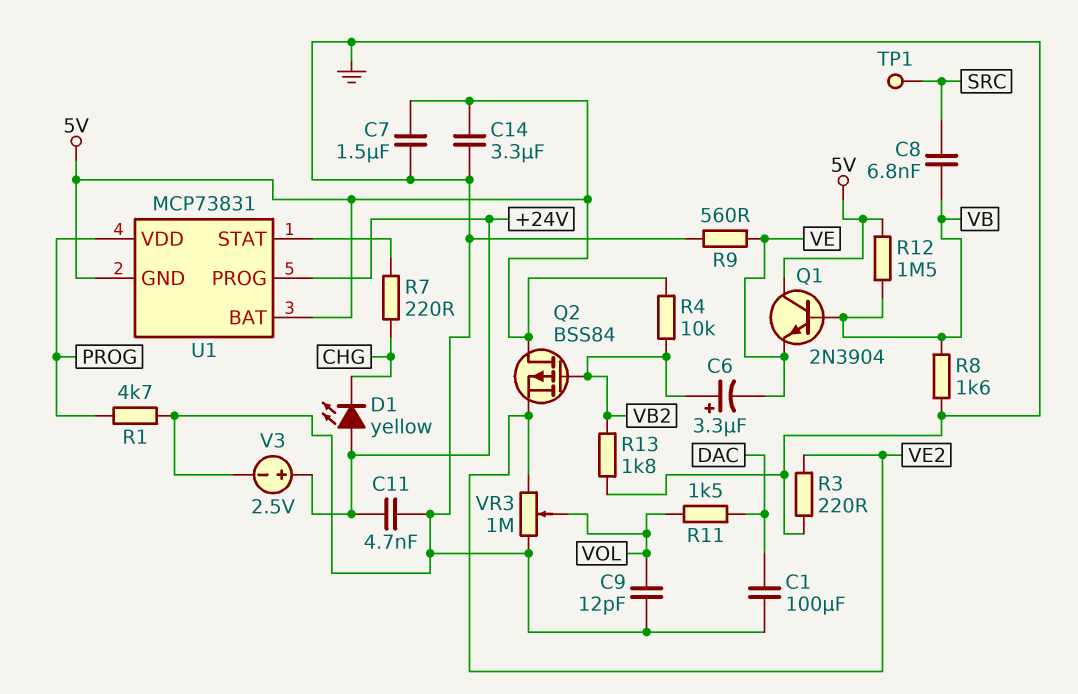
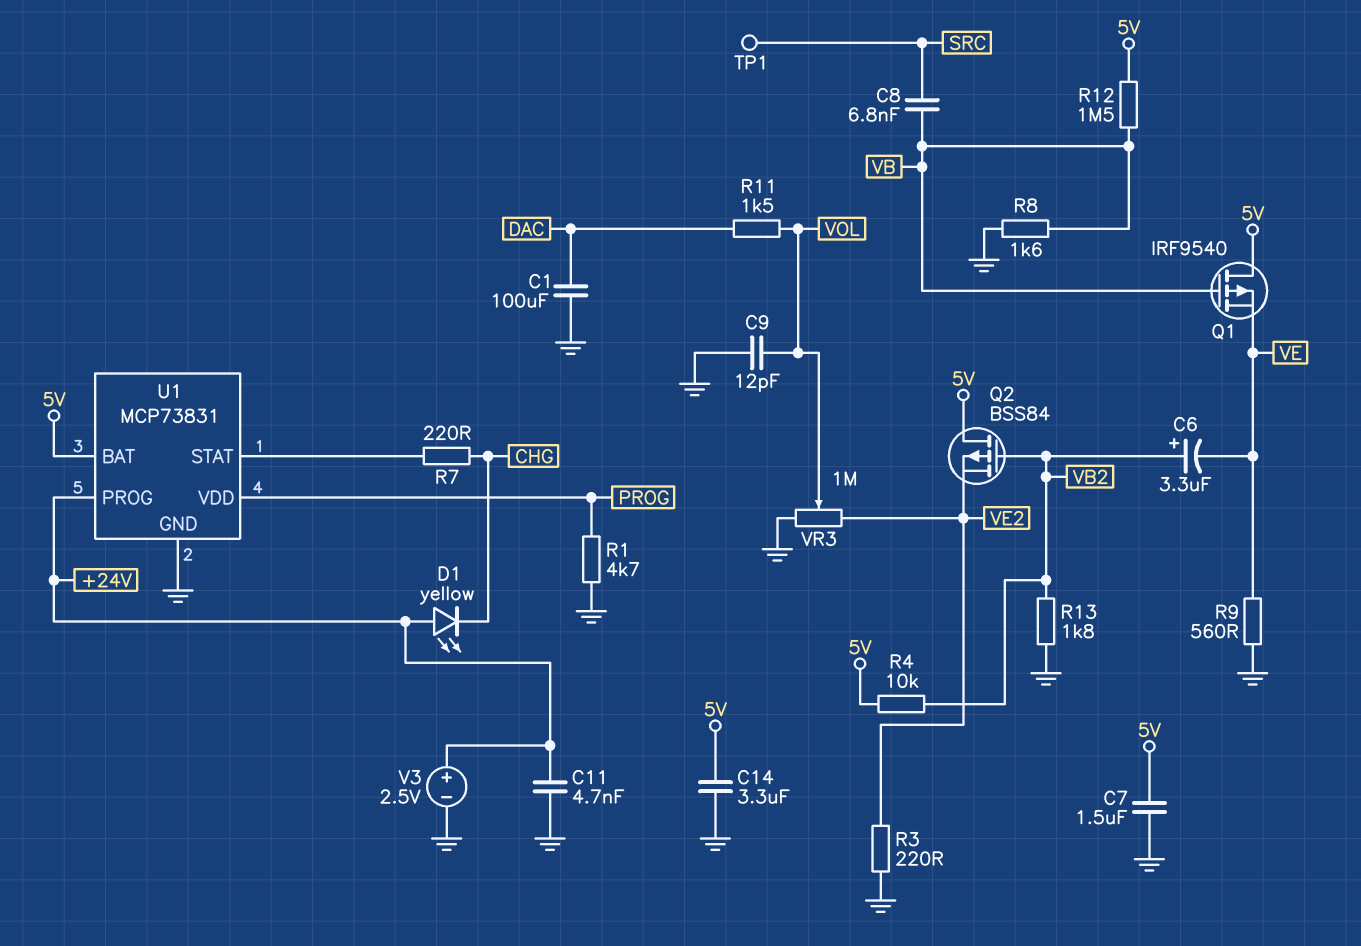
Q1: NPN 2N3904 (B VB, C 5V, E VE) -> PMOS IRF9540 (G VB, D 5V, S VE)
U1 pin GND: 5V -> GND

